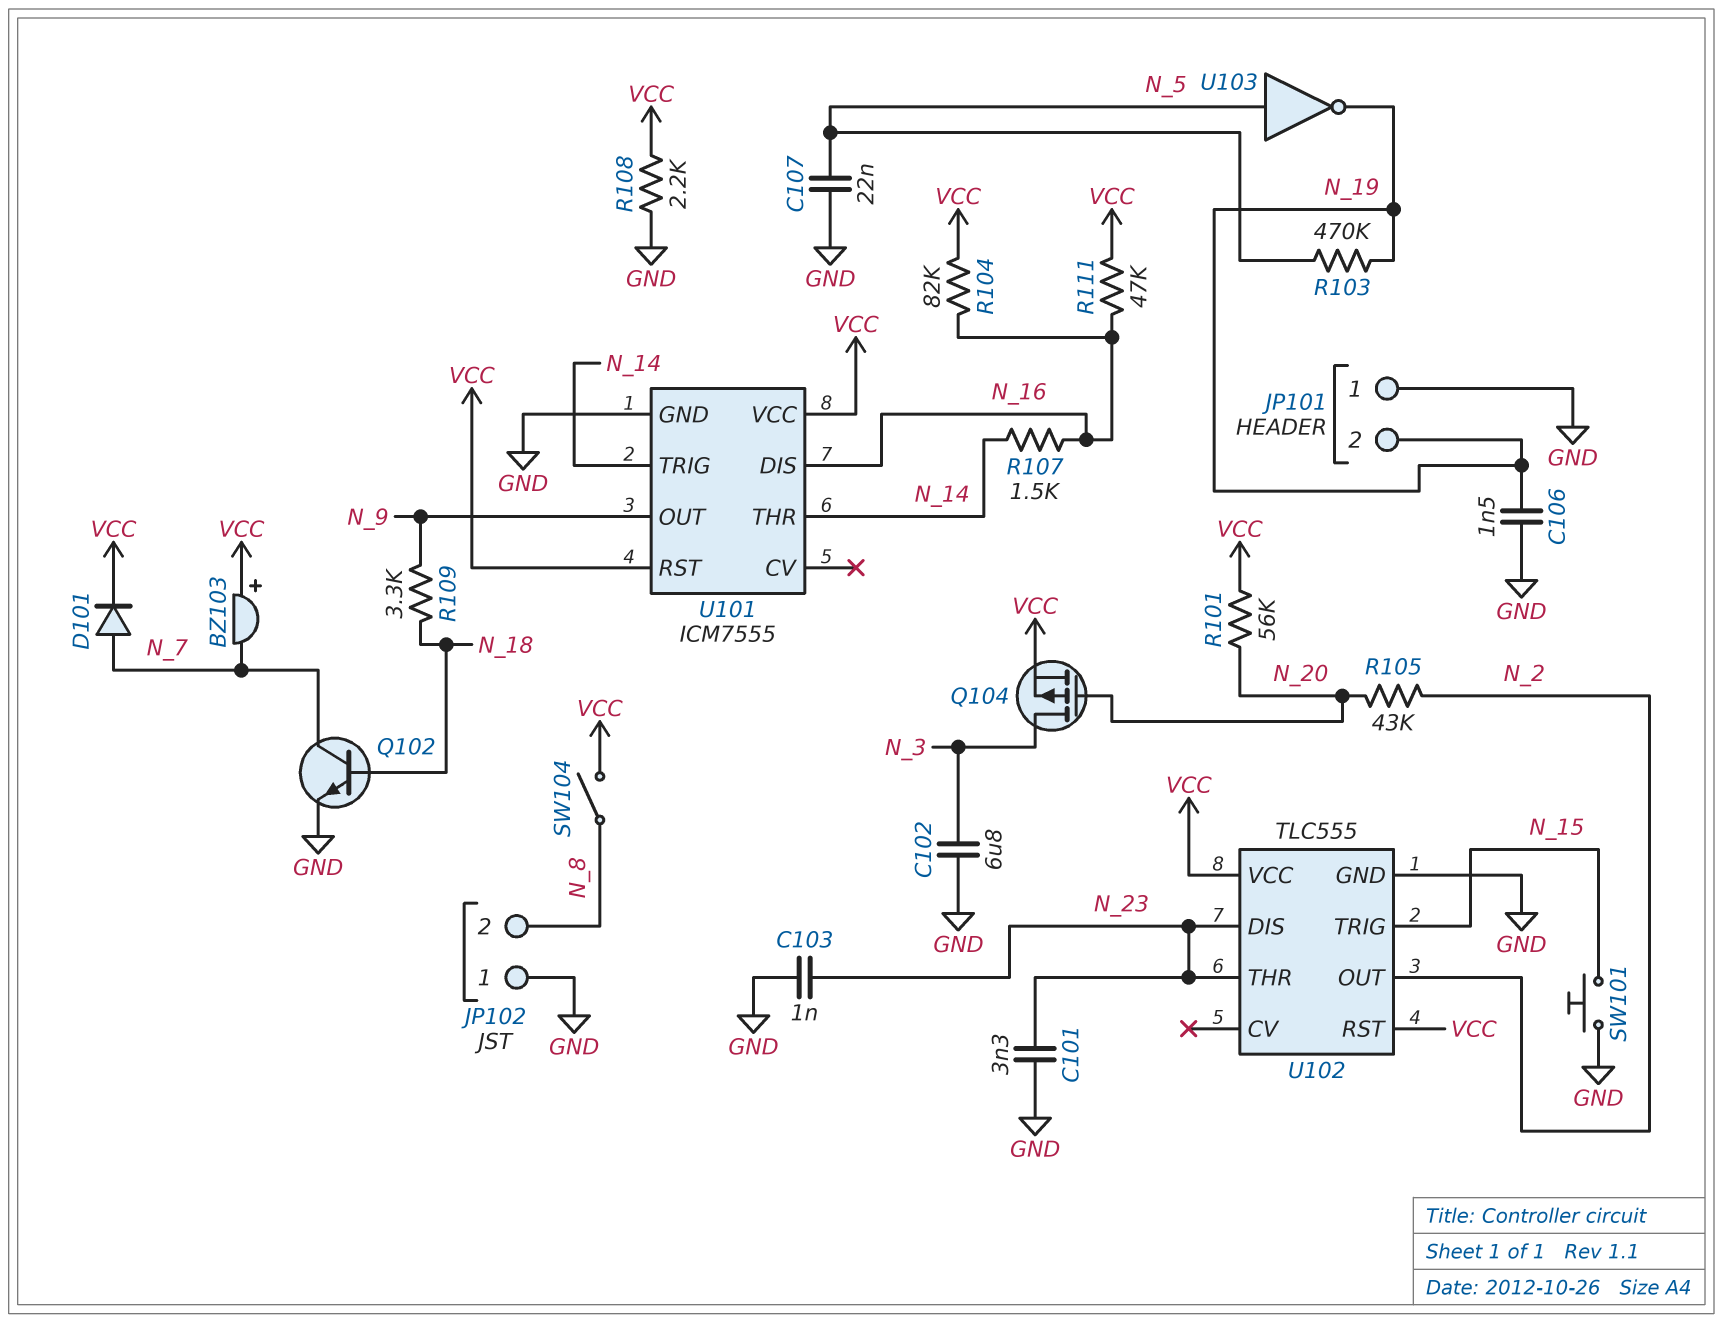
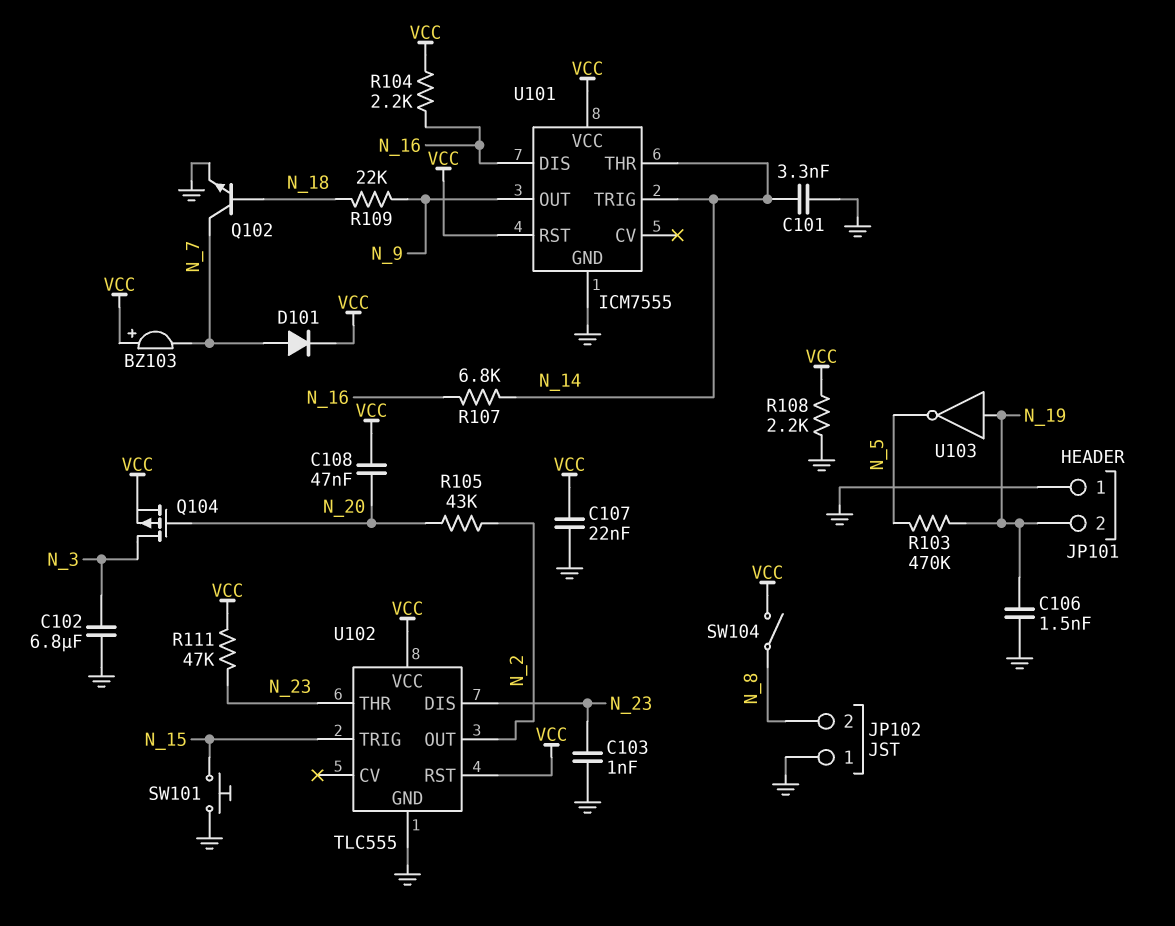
C101: 3.3nF (GND, N_23) -> 3.3nF (GND, N_14)
C107: 22nF (GND, N_5) -> 22nF (GND, VCC)
C108: none -> 47nF (N_20, VCC)
R101: 56k (N_20, VCC) -> none
R104: 82k (N_16, VCC) -> 2.2k (N_16, VCC)
R107: 1.5k (N_14, N_16) -> 6.8k (N_14, N_16)
R109: 3.3k (N_9, N_18) -> 22k (N_9, N_18)
R111: 47k (N_16, VCC) -> 47k (N_23, VCC)
U103: NOT (in N_5, out N_19) -> NOT (in N_19, out N_5)

